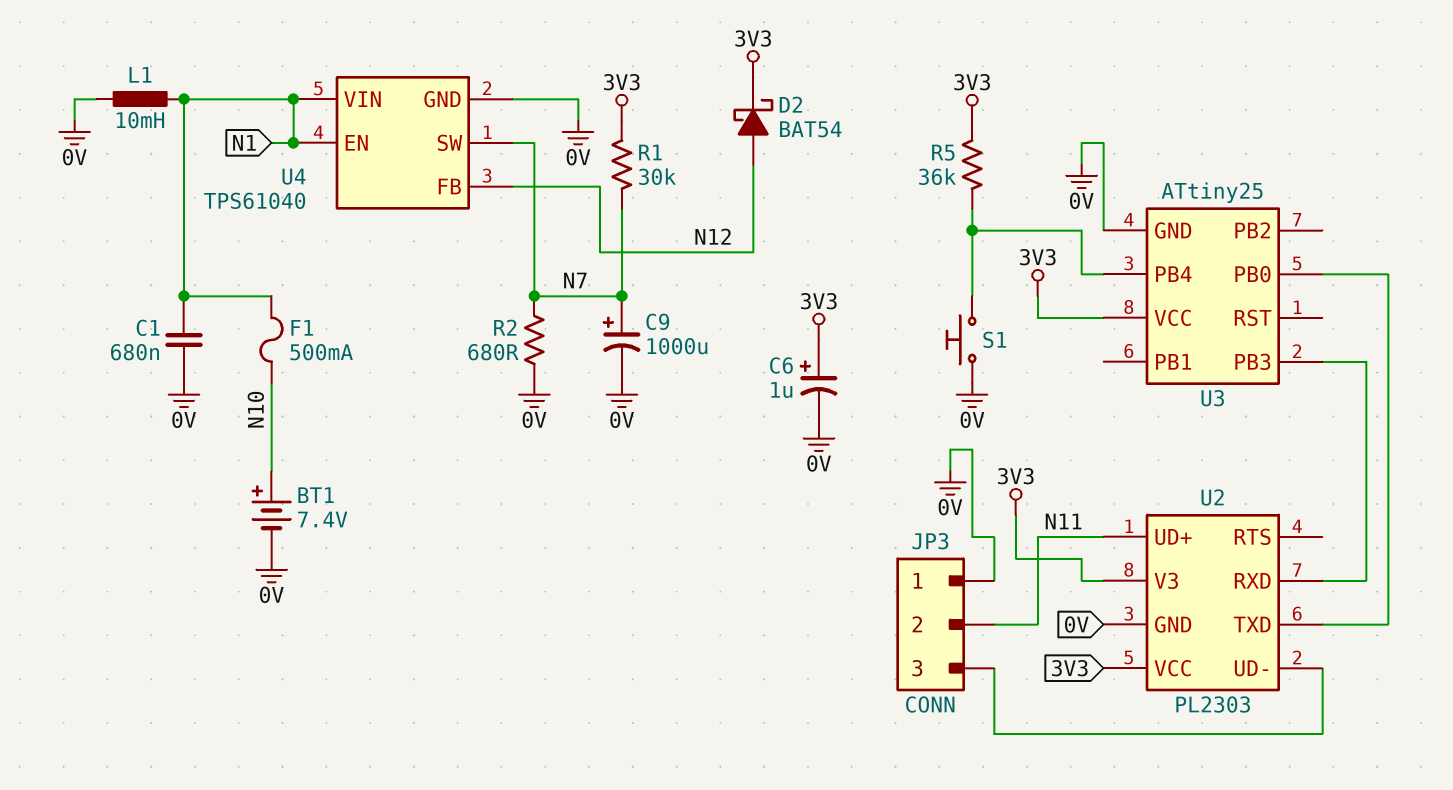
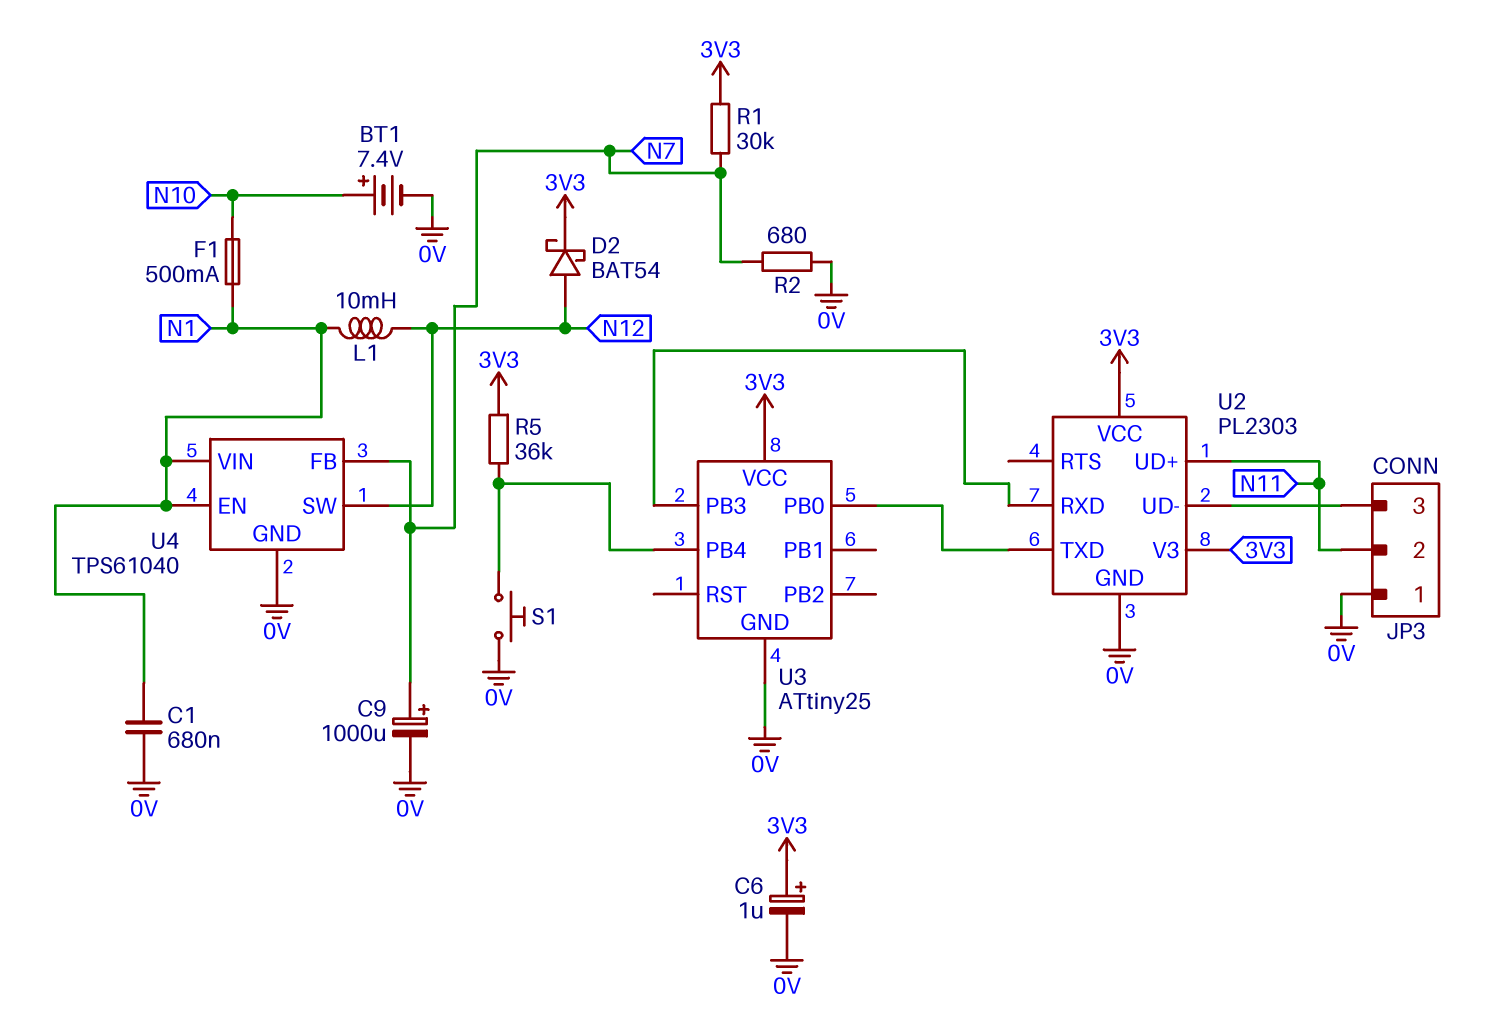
L1: 10mH (0V, N1) -> 10mH (N1, N12)
U4 pin FB: N12 -> N7
U4 pin SW: N7 -> N12

